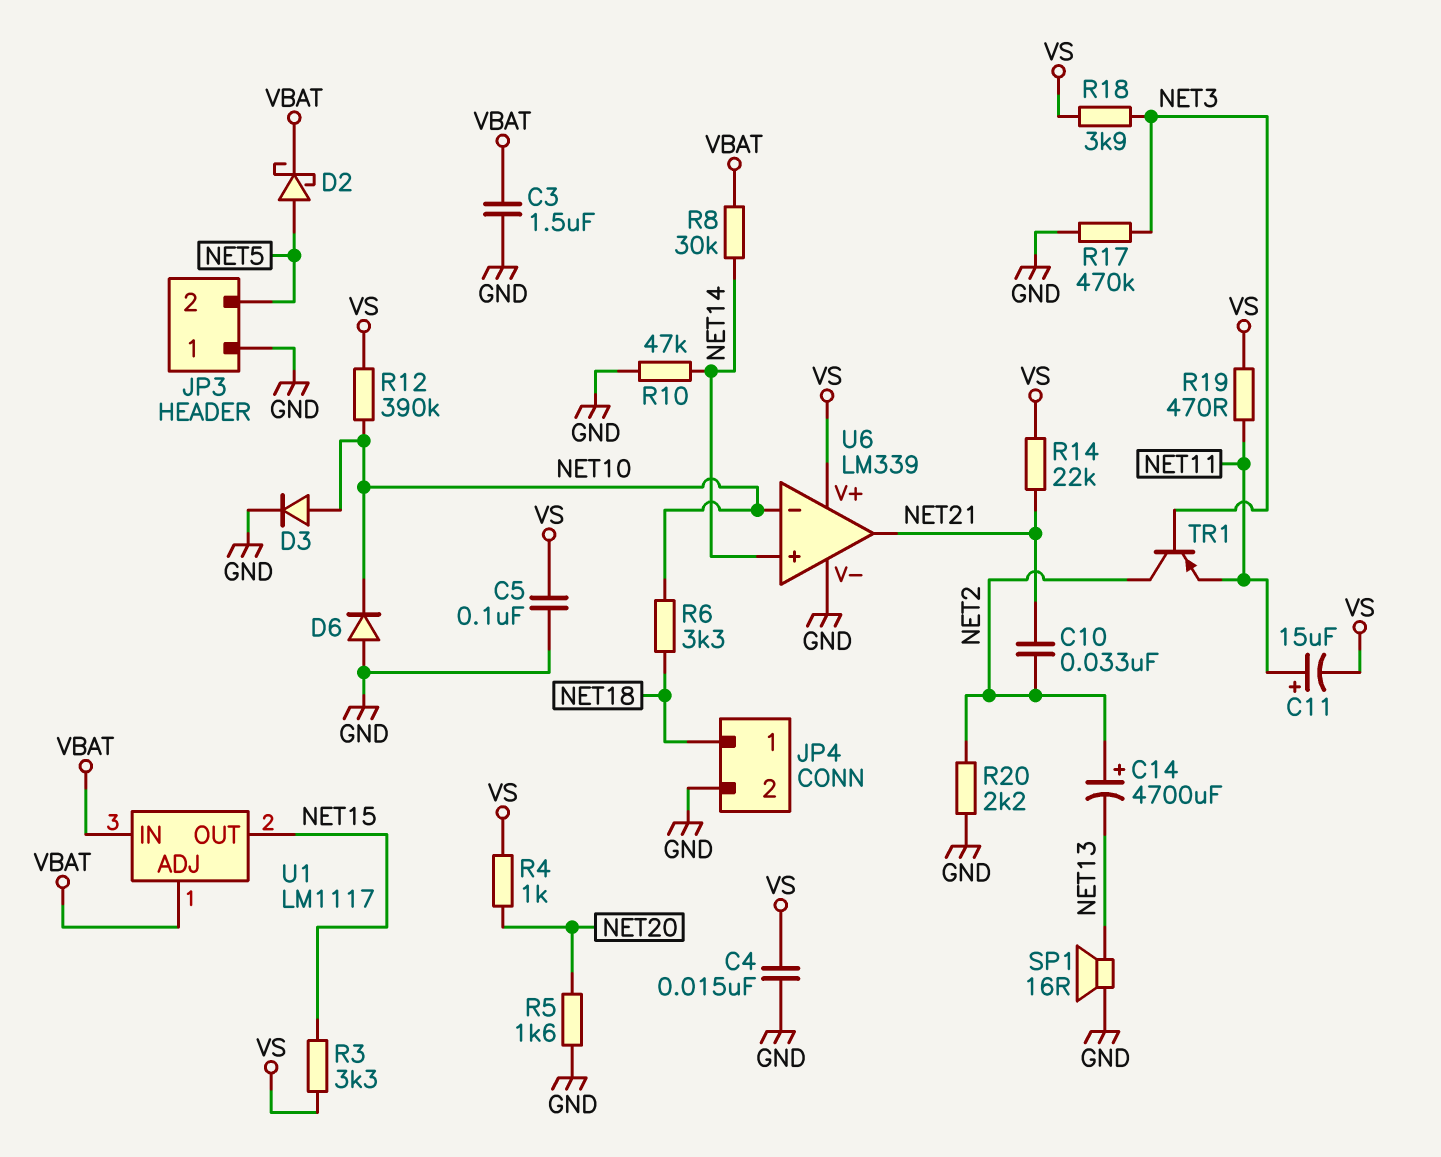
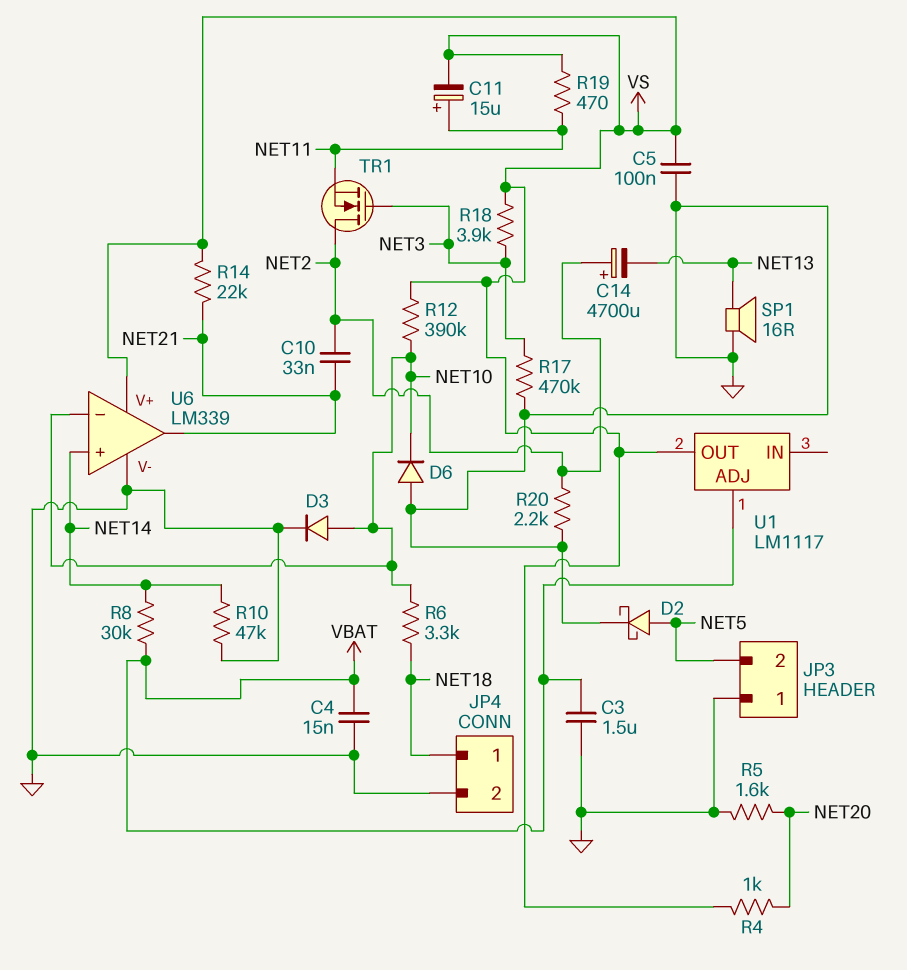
C4: 15nF (GND, VS) -> 15nF (GND, VBAT)
D2: schottky (A NET5, K VBAT) -> schottky (A NET5, K GND)
R3: 3.3k (NET15, VS) -> none
TR1: PNP (B NET3, C NET2, E NET11) -> NMOS (G NET3, D NET2, S NET11)
U1 pin IN: VBAT -> none
U1 pin OUT: NET15 -> VS

